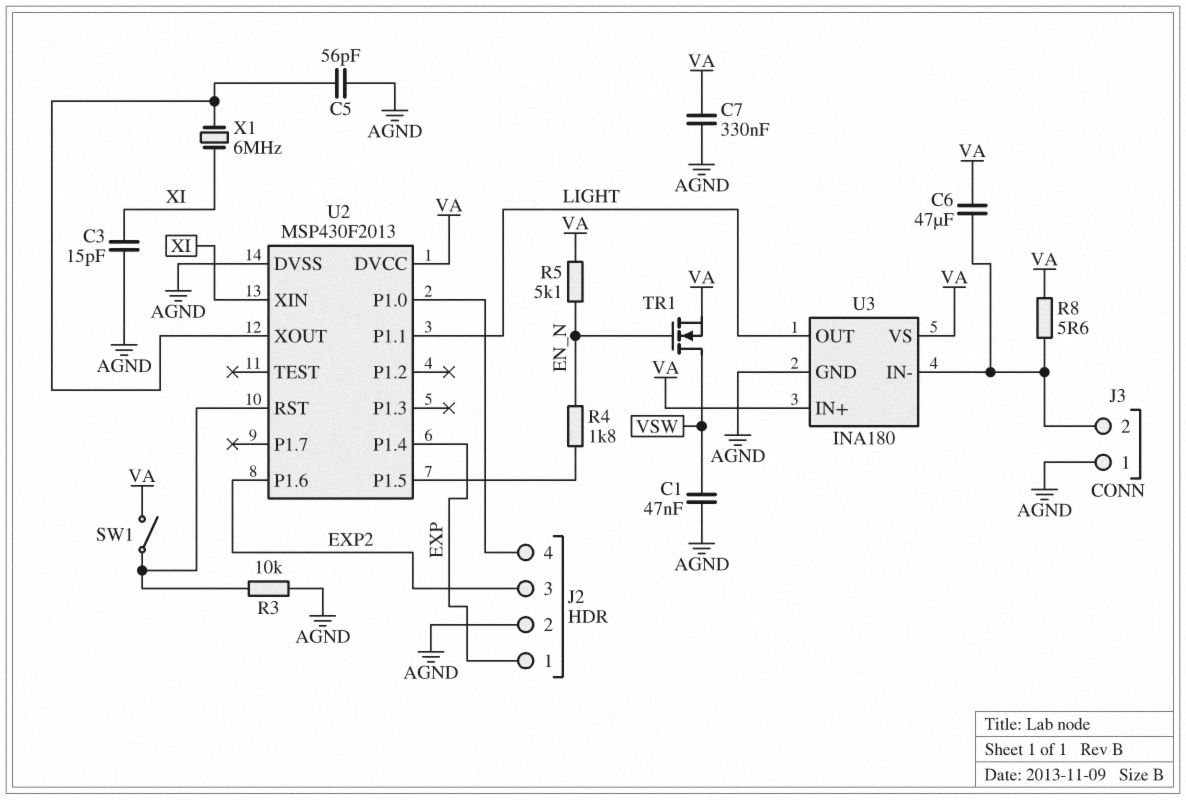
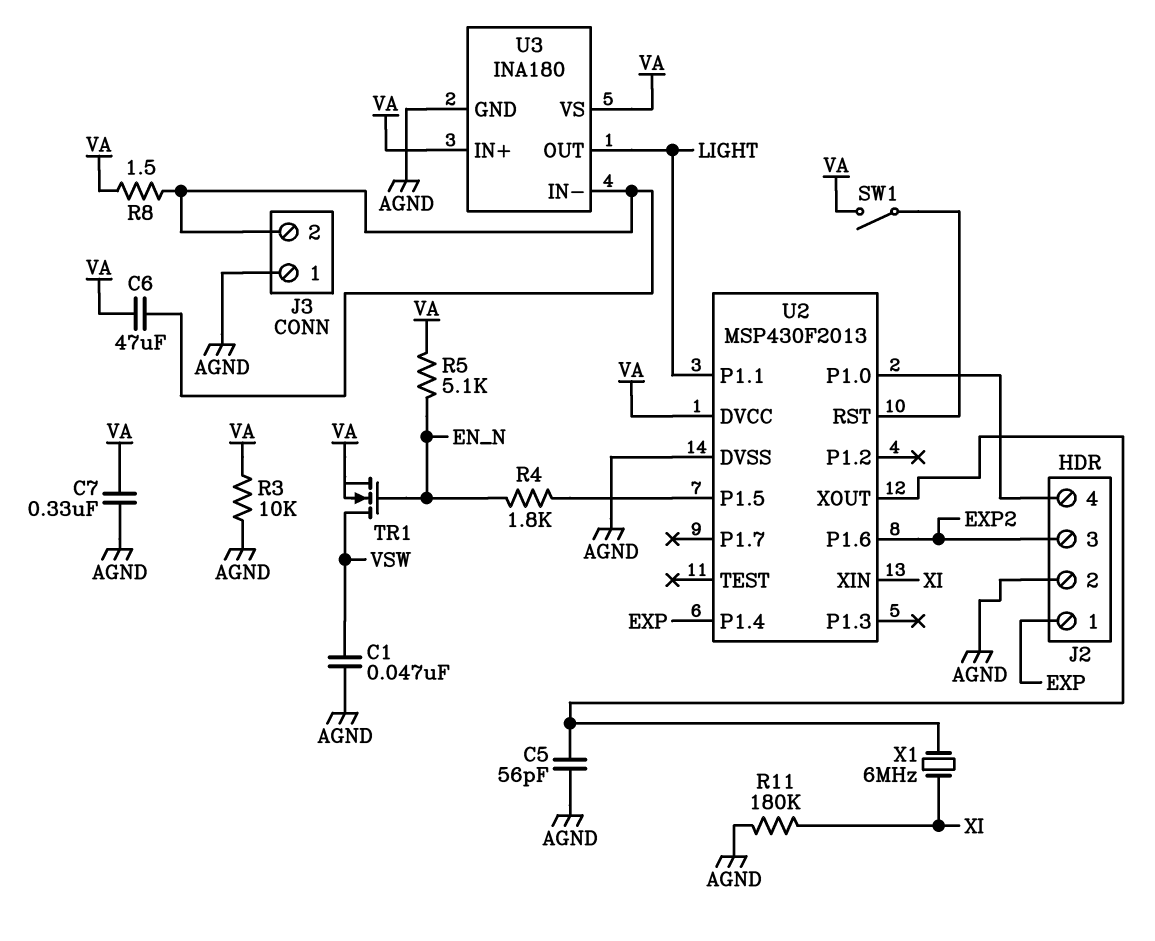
C3: 15pF (AGND, XI) -> none
R3: 10k (AGND, U2/RST) -> 10k (AGND, VA)
R8: 5.6 (J3/2, VA) -> 1.5 (J3/2, VA)
R11: none -> 180k (AGND, XI)

